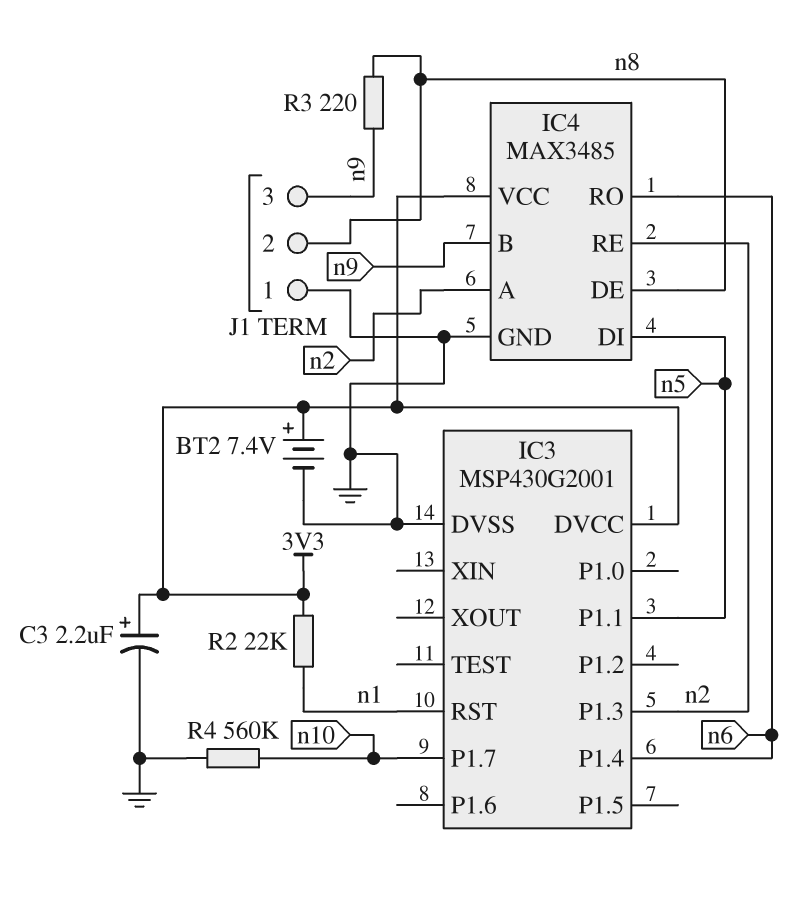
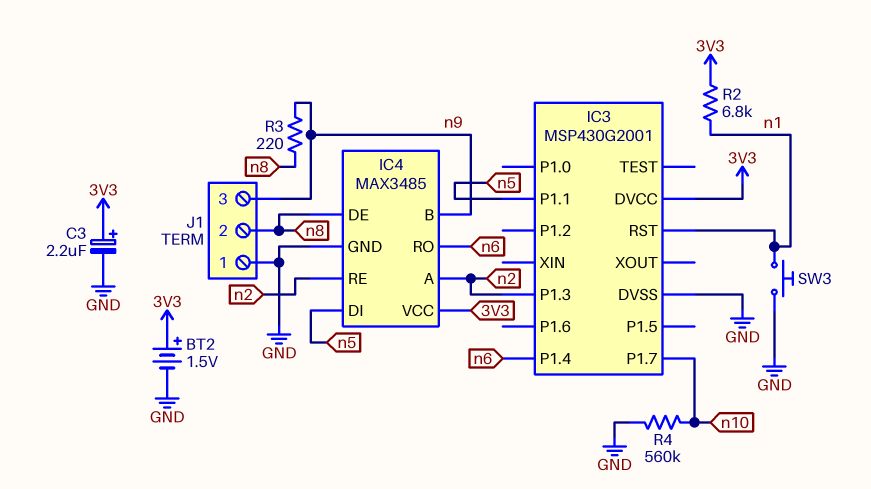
BT2: 7.4V (plus 3V3, minus GND) -> 1.5V (plus 3V3, minus GND)
R2: 22k (3V3, n1) -> 6.8k (3V3, n1)
SW3: none -> button (GND, n1)

